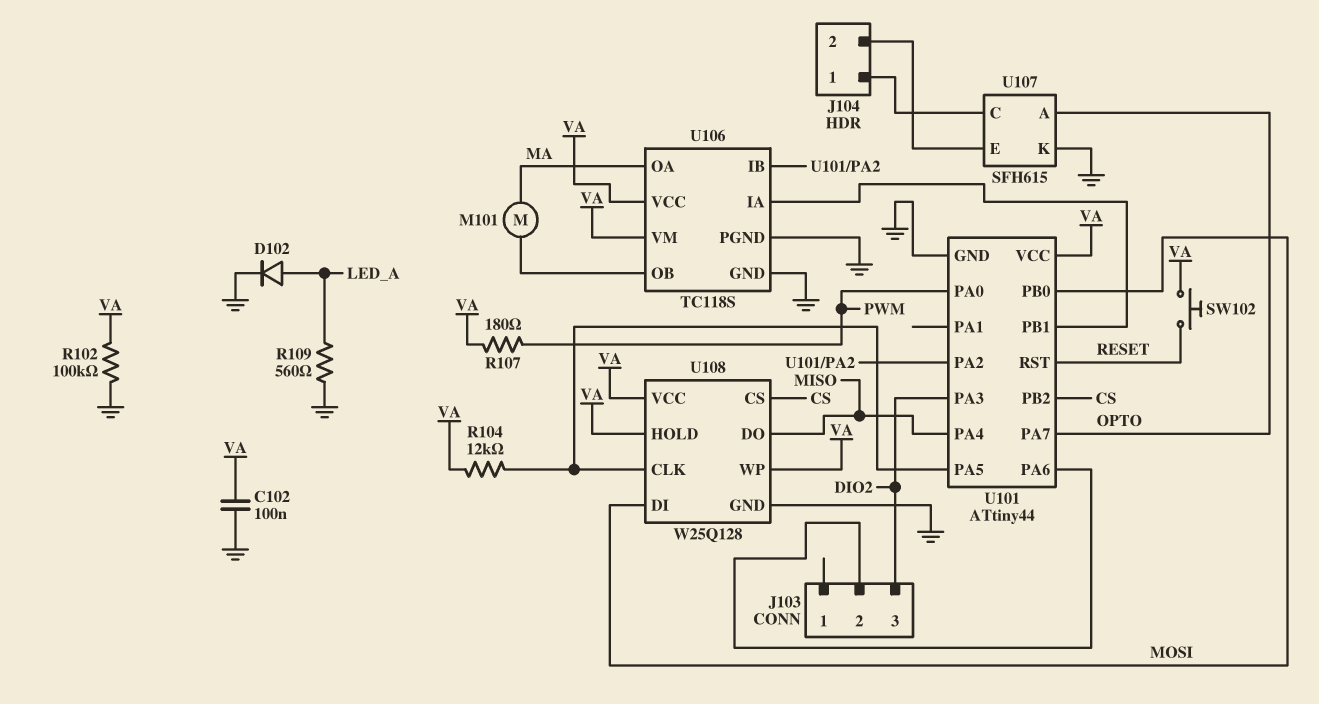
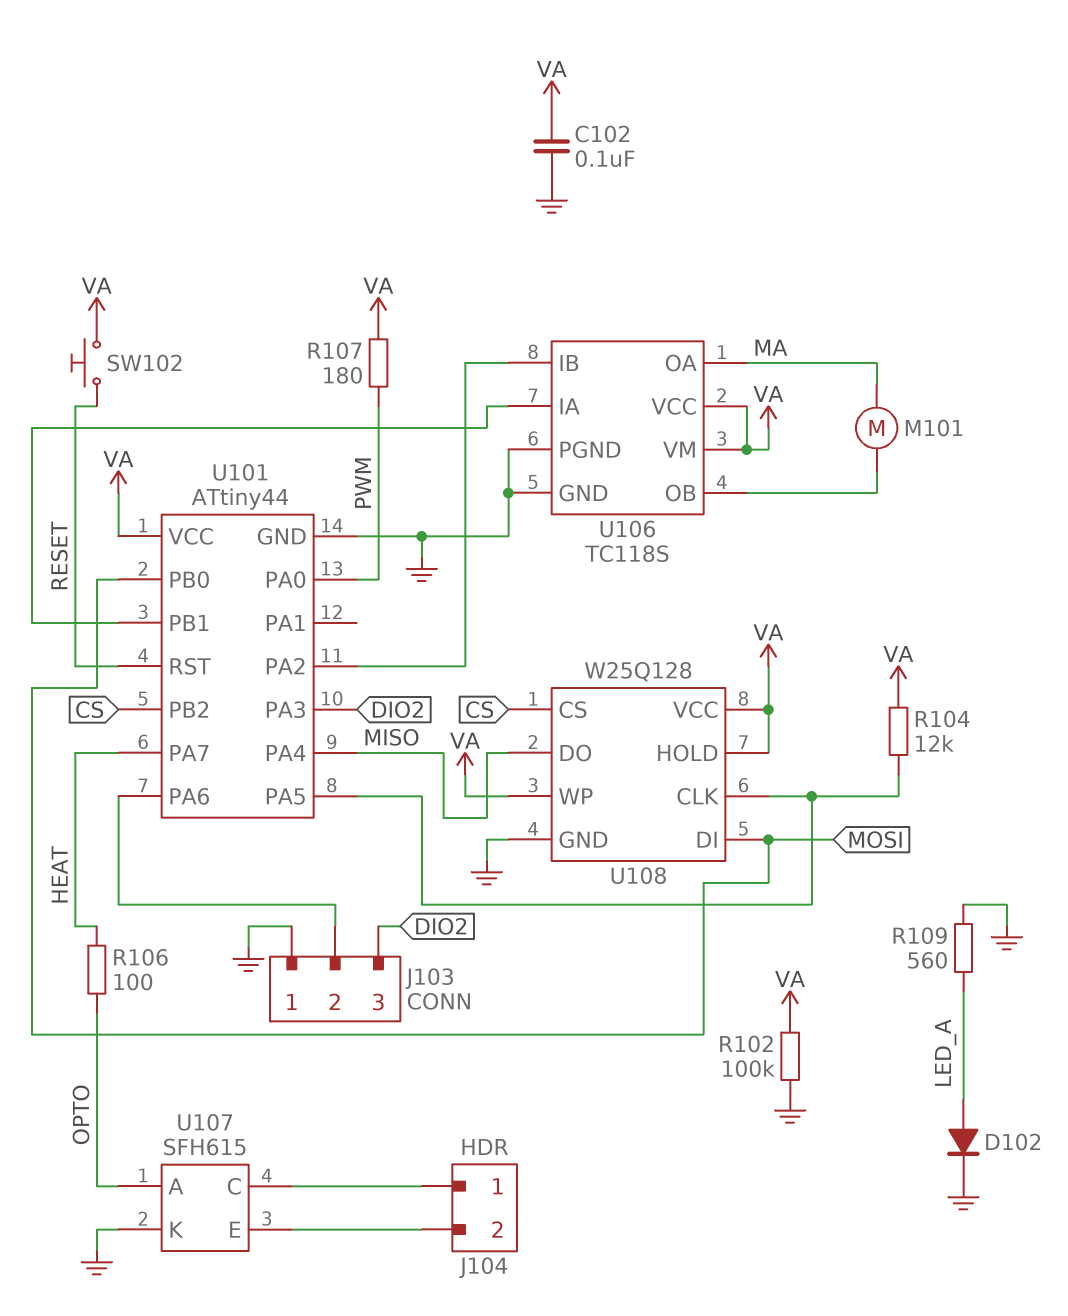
J103 pin 1: none -> GND
R106: none -> 100 (HEAT, OPTO)
U101 pin PA7: OPTO -> HEAT

